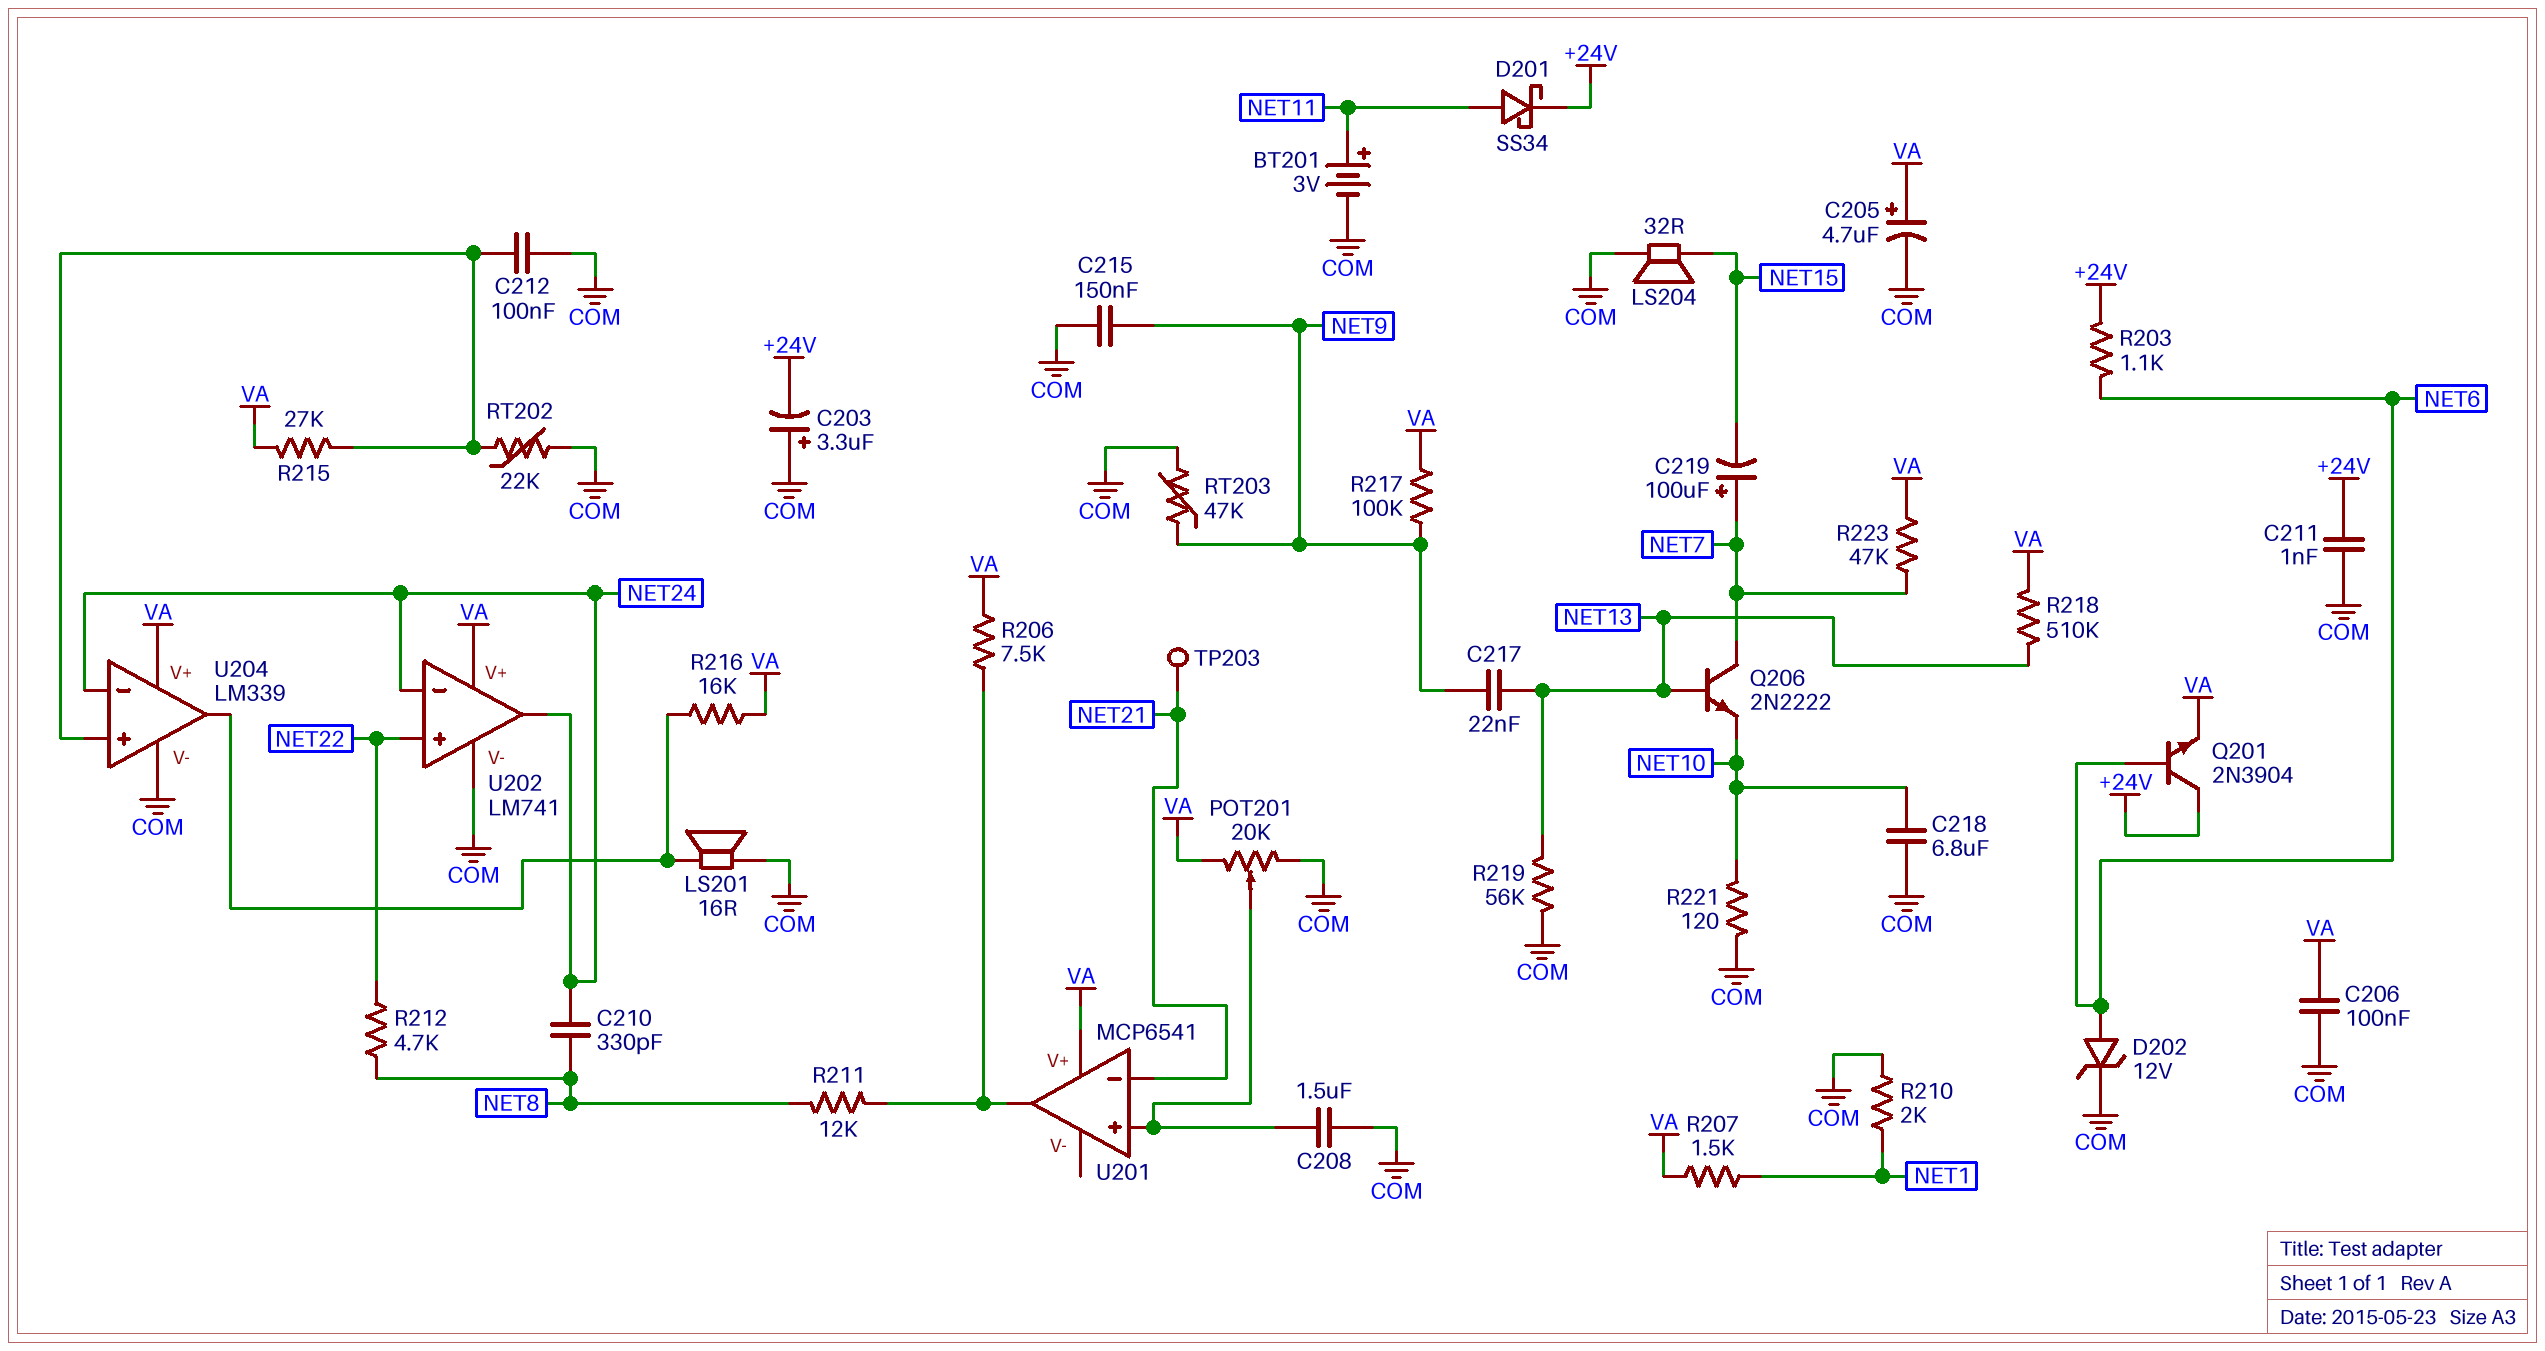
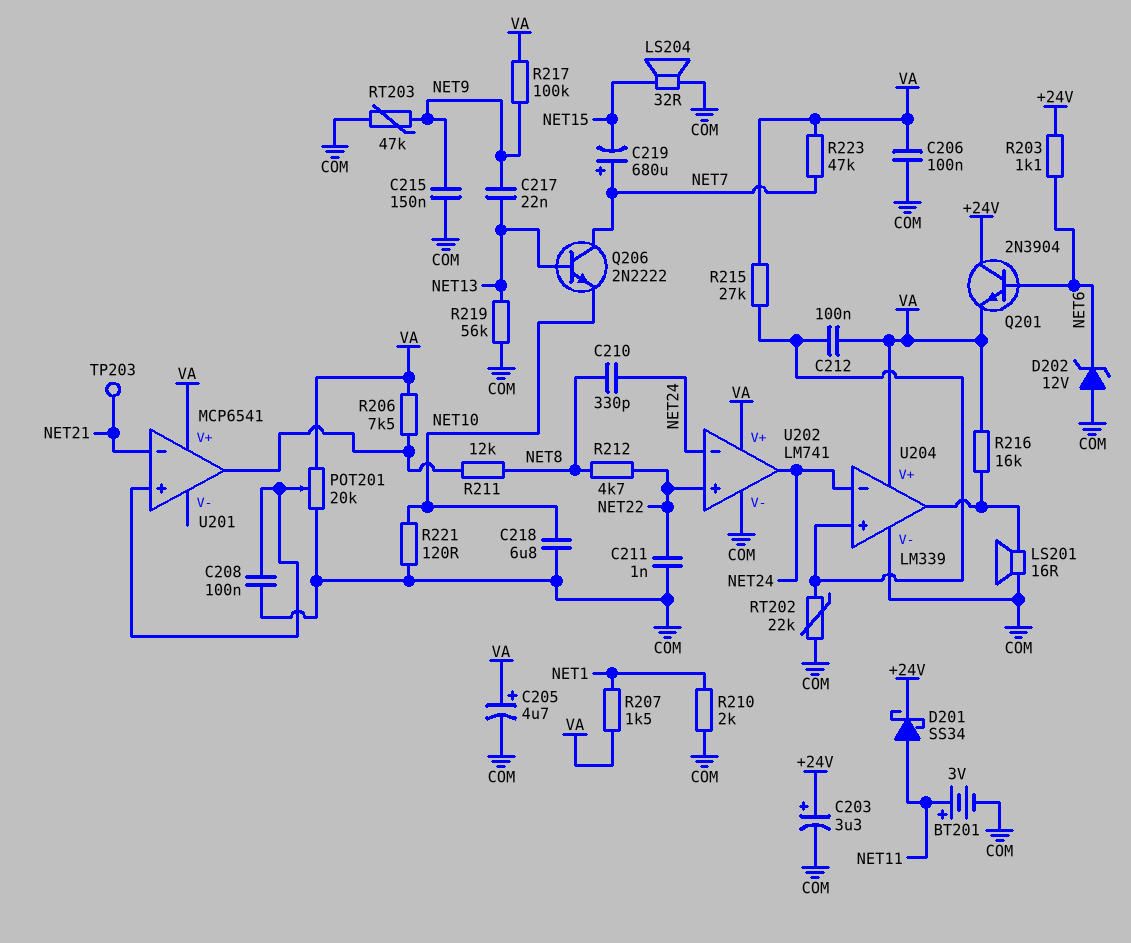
C203: 3.3uF (plus COM, minus +24V) -> 3.3uF (plus +24V, minus COM)
C208: 1.5uF (COM, U201/in+) -> 100nF (COM, U201/in+)
C211: 1nF (+24V, COM) -> 1nF (COM, NET22)
C212: 100nF (COM, U204/in+) -> 100nF (U204/in+, VA)
C219: 100uF (plus NET7, minus NET15) -> 680uF (plus NET7, minus NET15)
D202: zener 12V (A NET6, K COM) -> zener 12V (A COM, K NET6)
R218: 510k (NET13, VA) -> none

